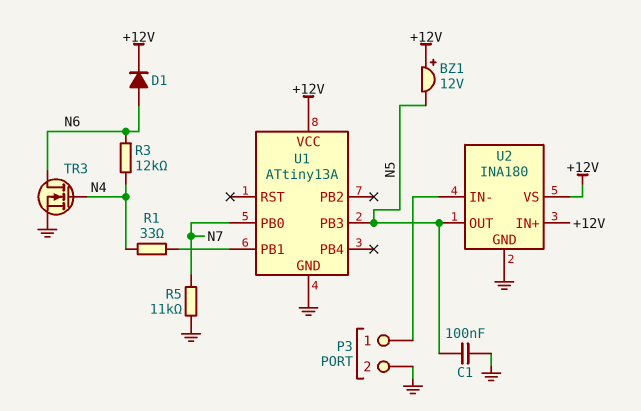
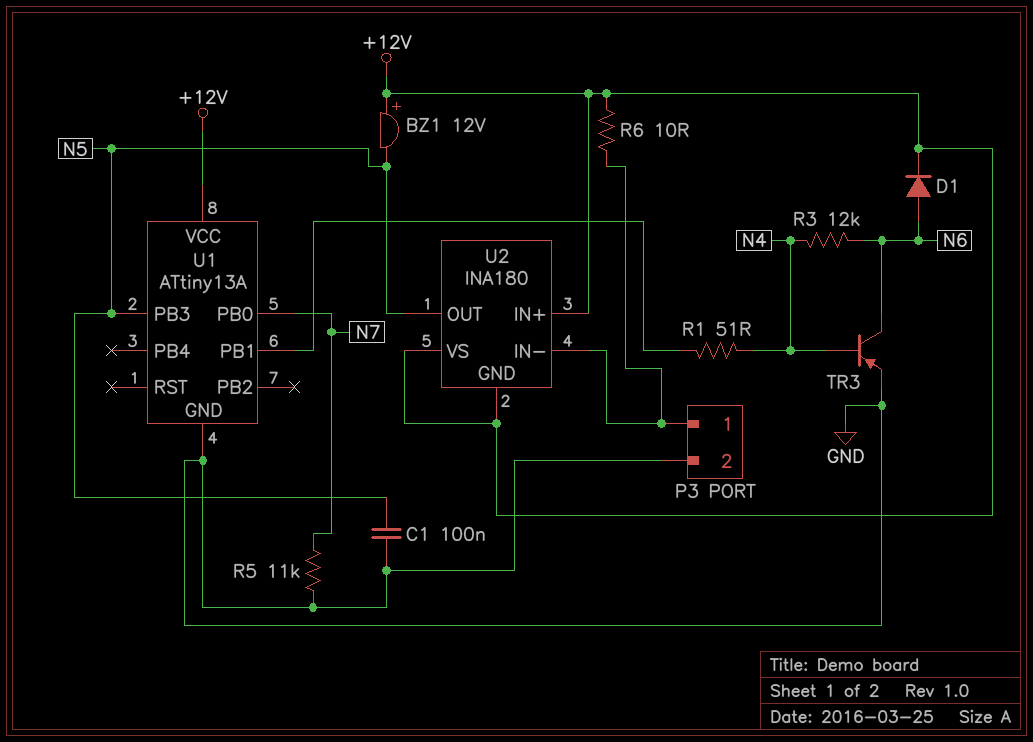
R1: 33 (N4, U1/PB1) -> 51 (N4, U1/PB1)
R6: none -> 10 (+12V, P3/1)
TR3: NMOS (G N4, D N6, S GND) -> PNP (B N4, C N6, E GND)
U2 pin GND: GND -> +12V

